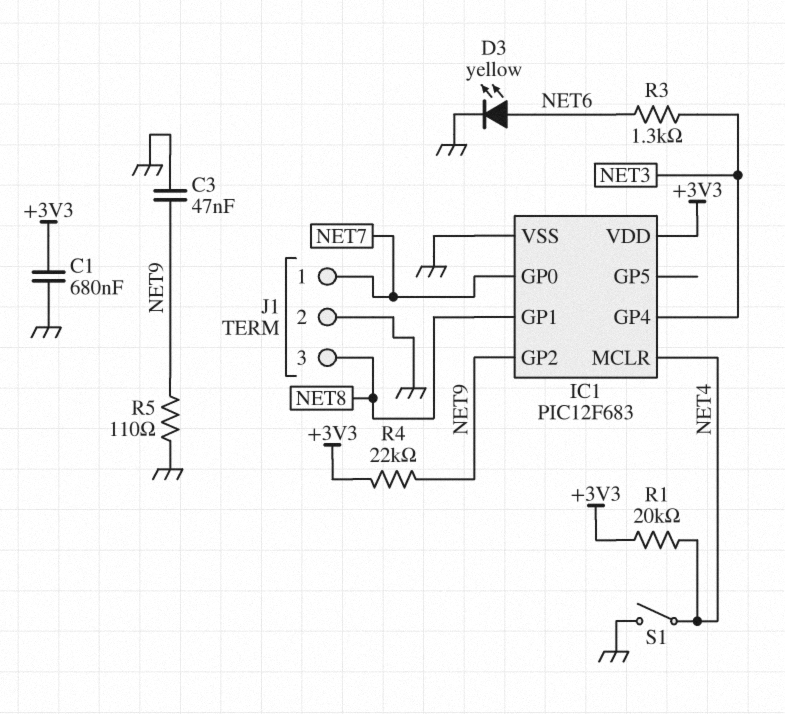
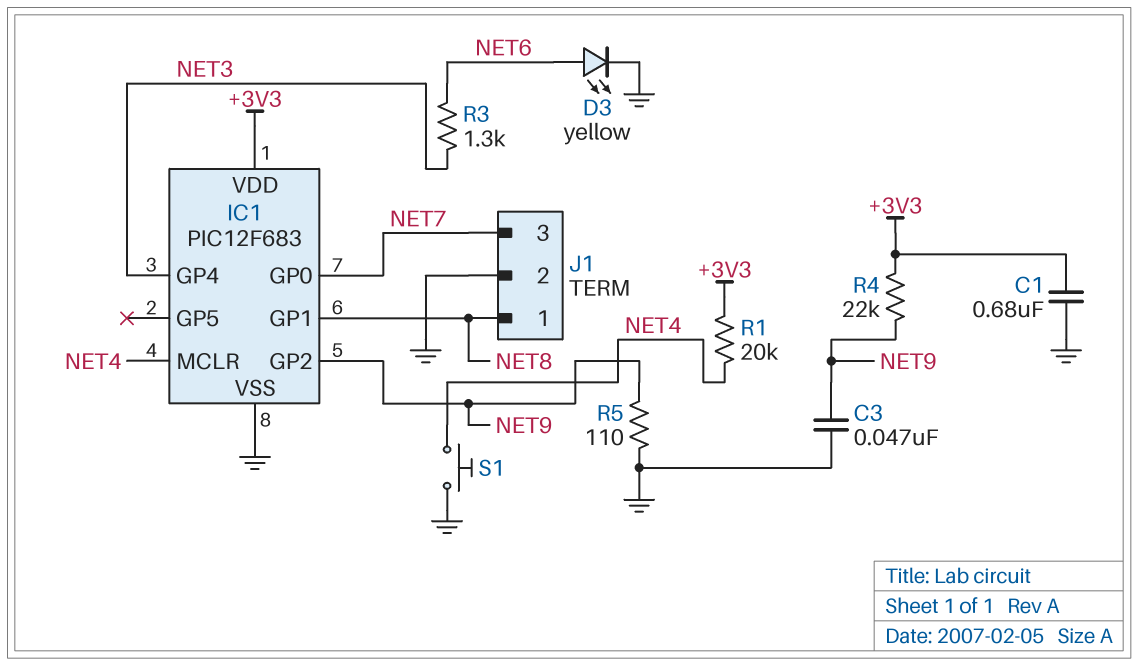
J1 pin 1: NET7 -> NET8
J1 pin 3: NET8 -> NET7
S1: switch (GND, NET4) -> button (GND, NET4)

